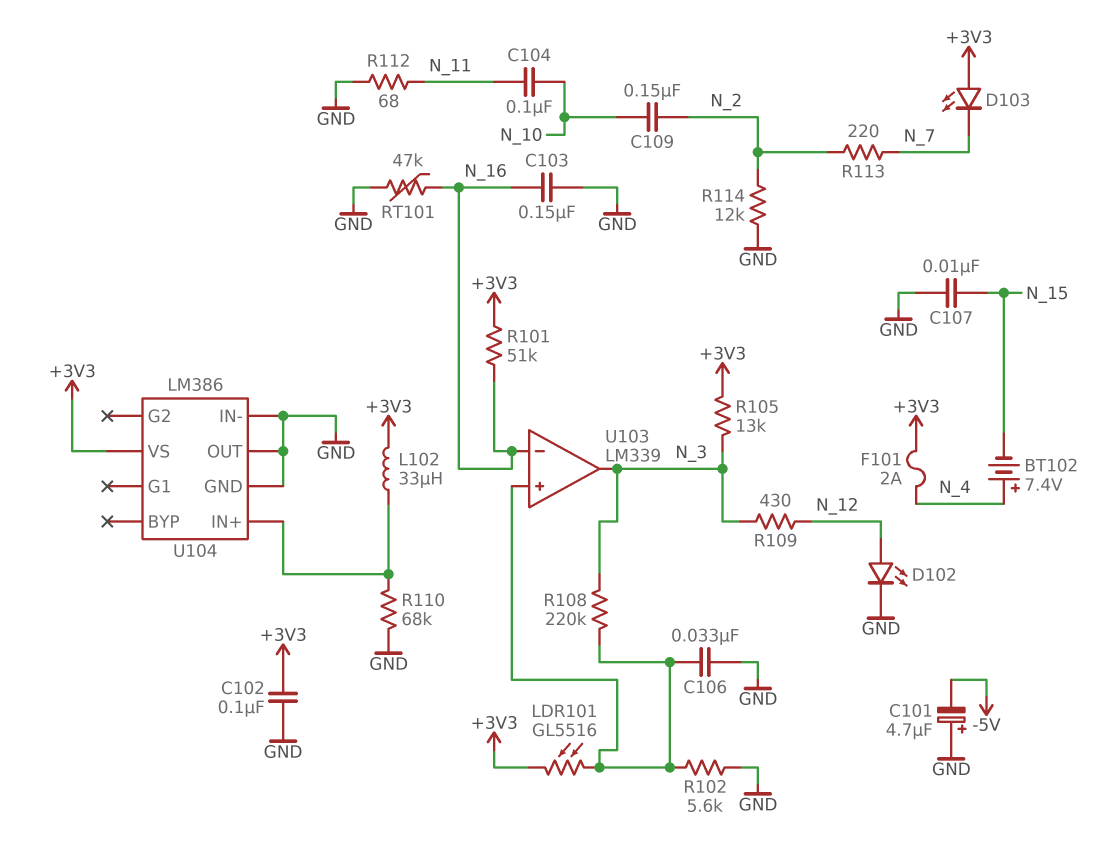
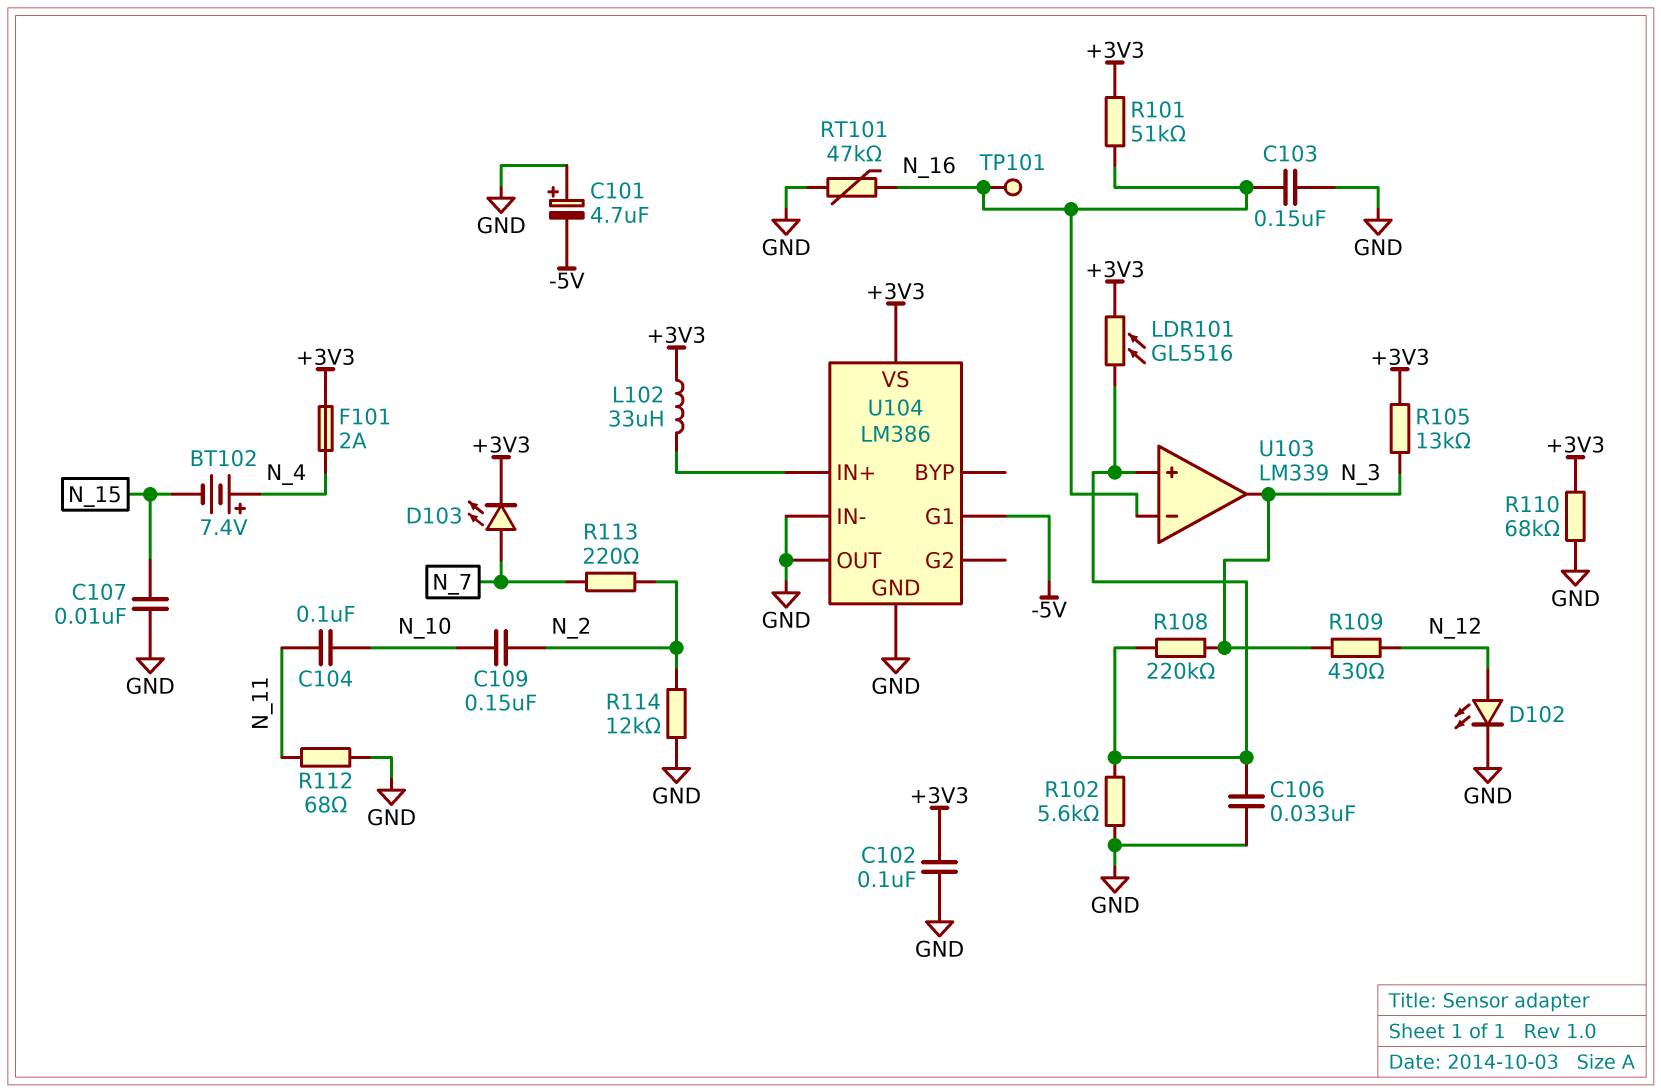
D103: LED (A +3V3, K N_7) -> LED (A N_7, K +3V3)
R110: 68k (GND, U104/IN+) -> 68k (+3V3, GND)
TP101: none -> test point (N_16)
U104 pin G1: none -> -5V

